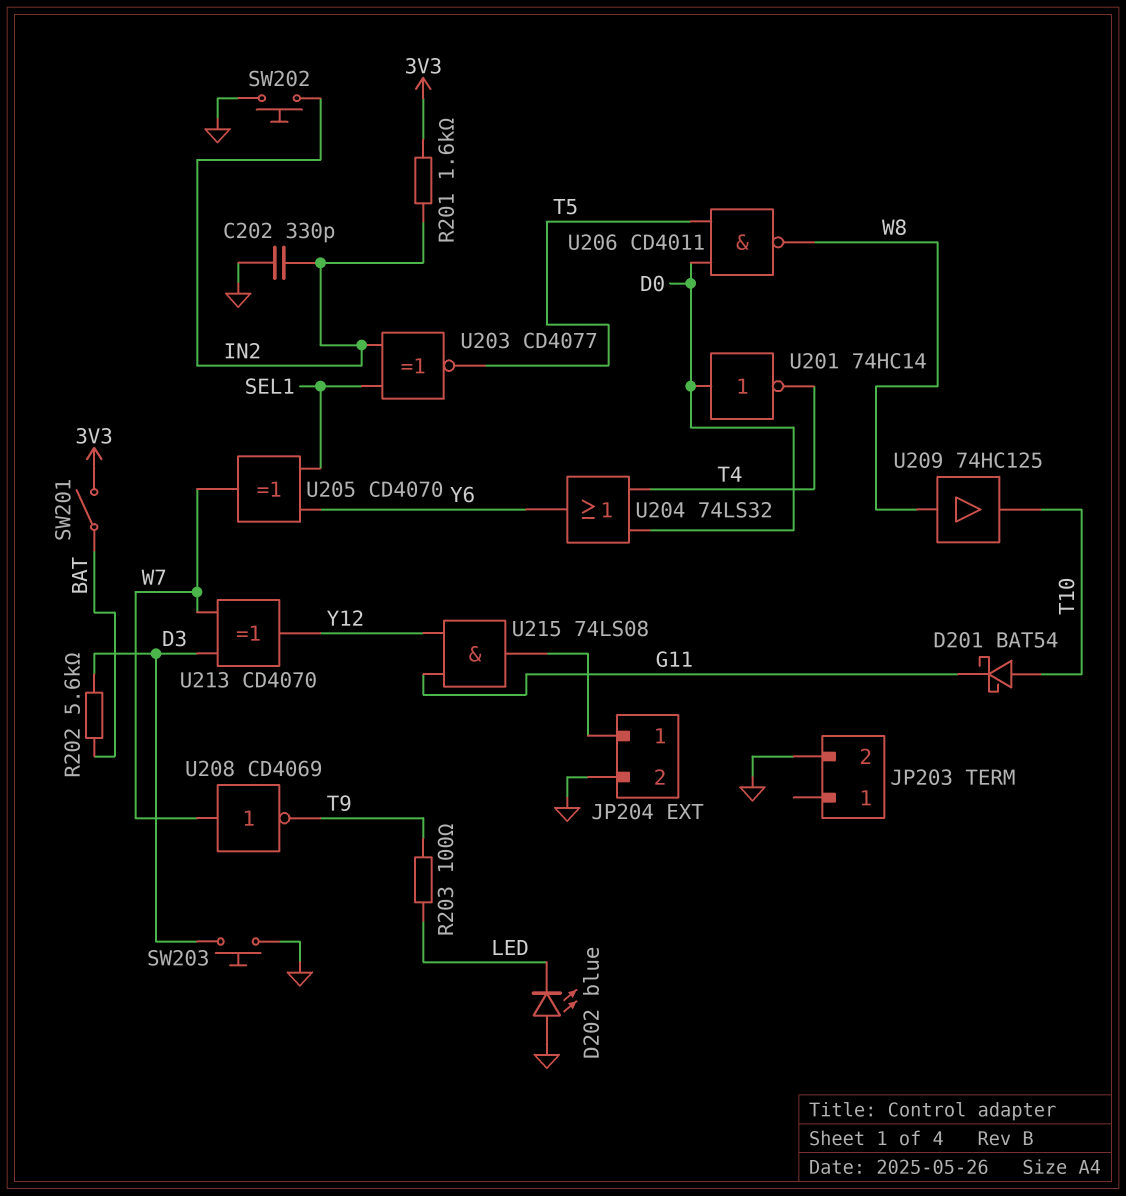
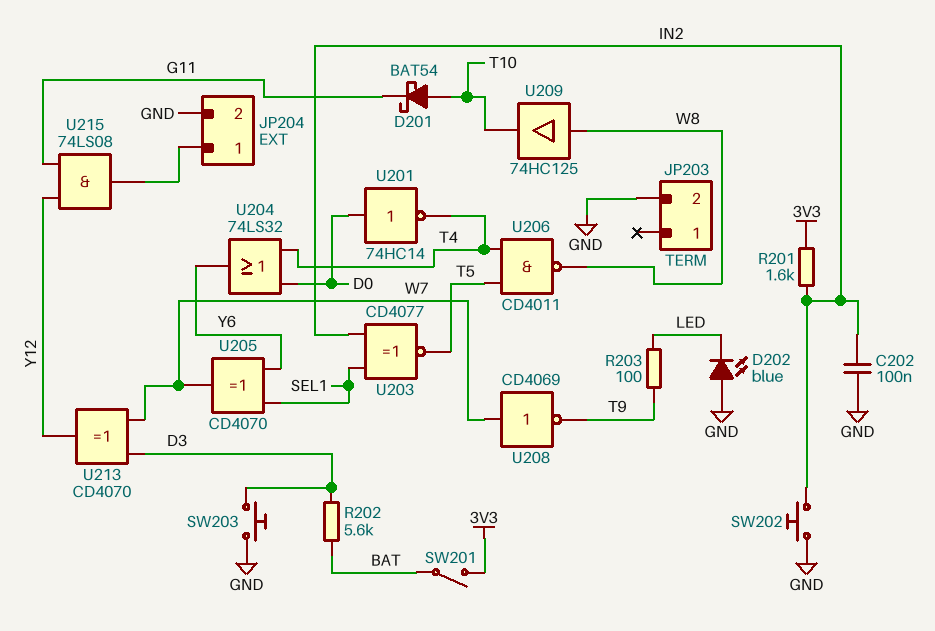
C202: 330pF (GND, IN2) -> 100nF (GND, IN2)
U206: NAND CD4011 (in D0, in T5, out W8) -> NAND CD4011 (in T4, in T5, out W8)

